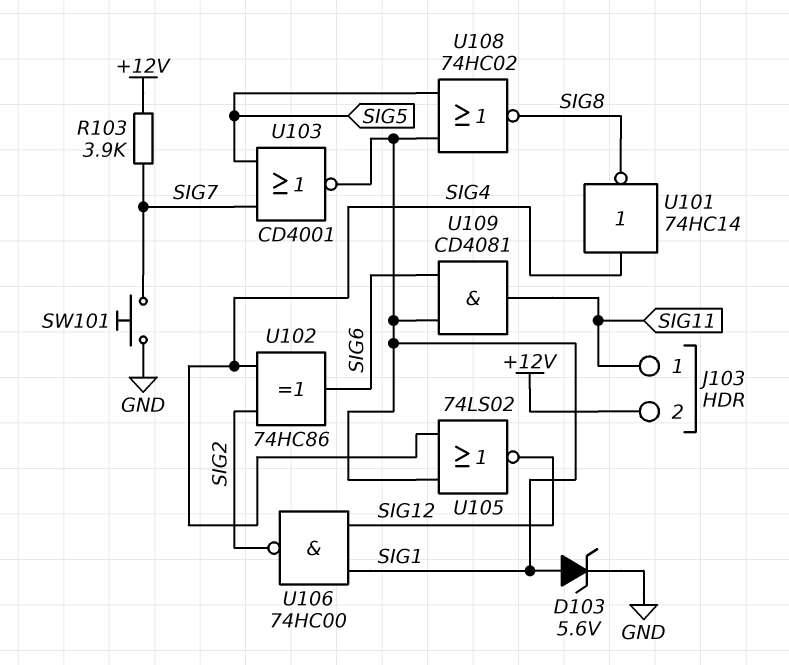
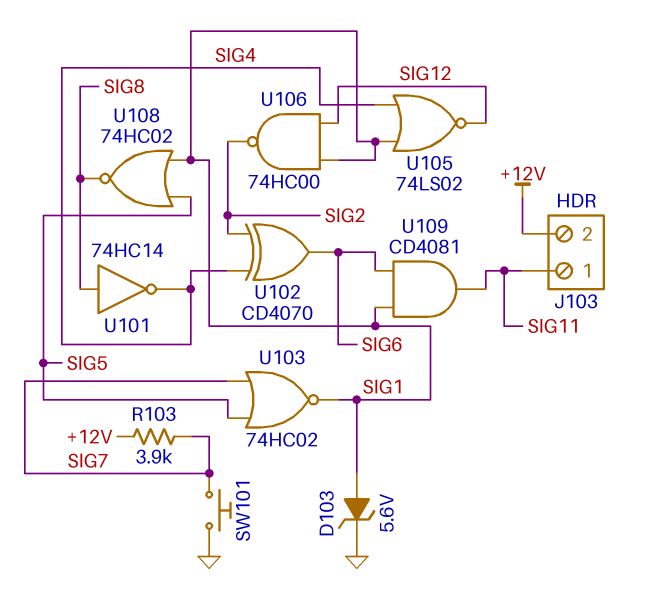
U101: NOT 74HC14 (in SIG4, out SIG8) -> NOT 74HC14 (in SIG8, out SIG4)
U102: XOR 74HC86 (in SIG2, in SIG4, out SIG6) -> XOR CD4070 (in SIG2, in SIG4, out SIG6)
U103: NOR CD4001 (in SIG5, in SIG7, out SIG1) -> NOR 74HC02 (in SIG5, in SIG7, out SIG1)

